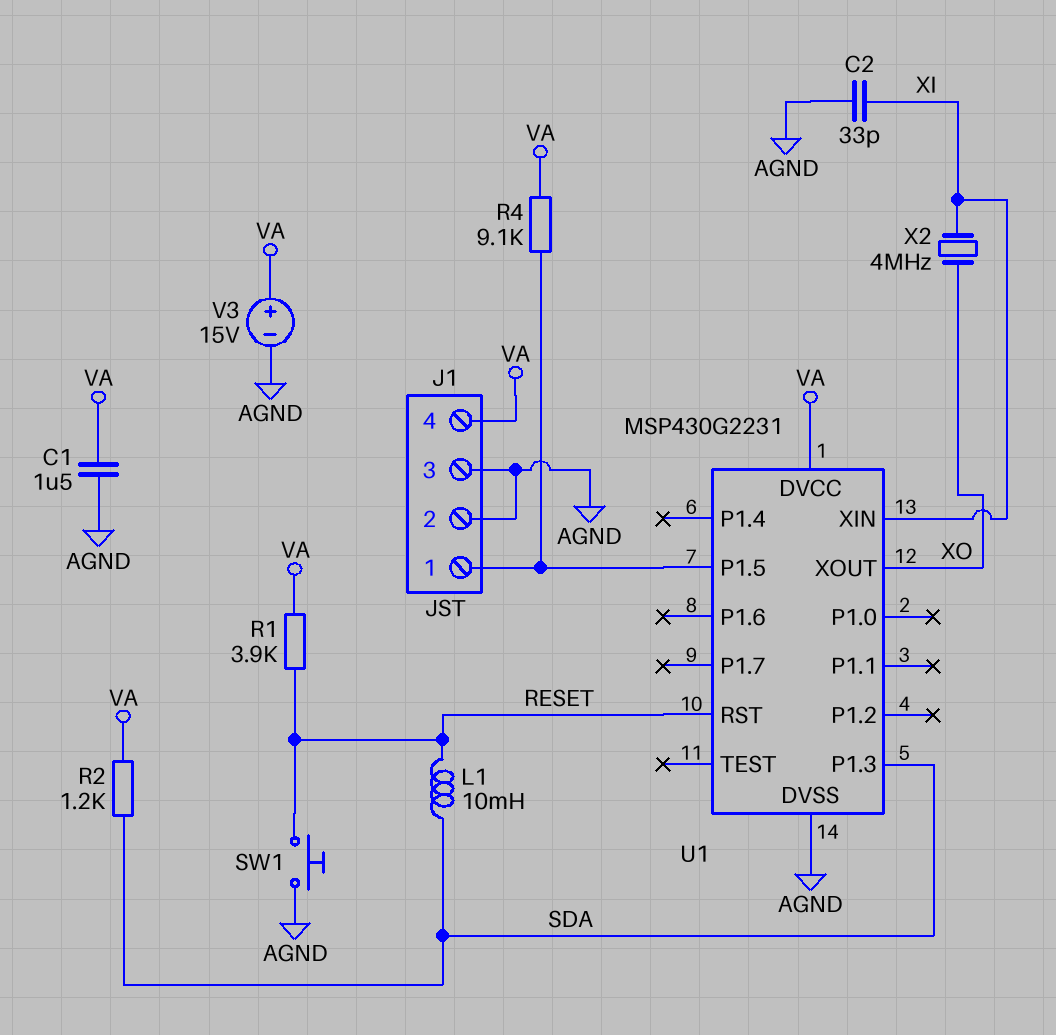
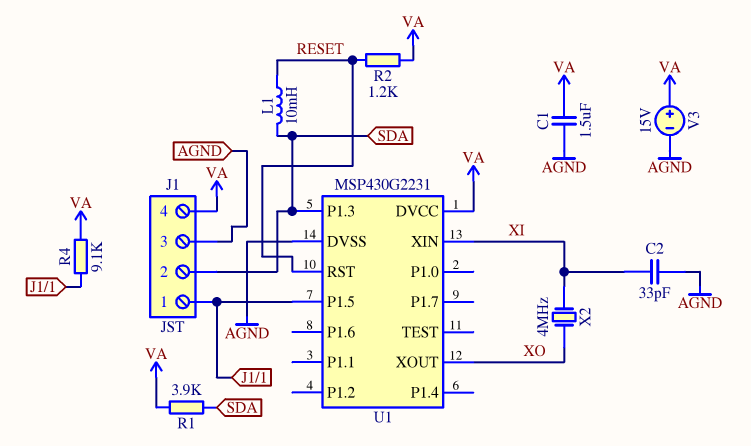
J1 pin 2: AGND -> SDA
R1: 3.9k (RESET, VA) -> 3.9k (SDA, VA)
R2: 1.2k (SDA, VA) -> 1.2k (RESET, VA)
SW1: button (AGND, RESET) -> none

